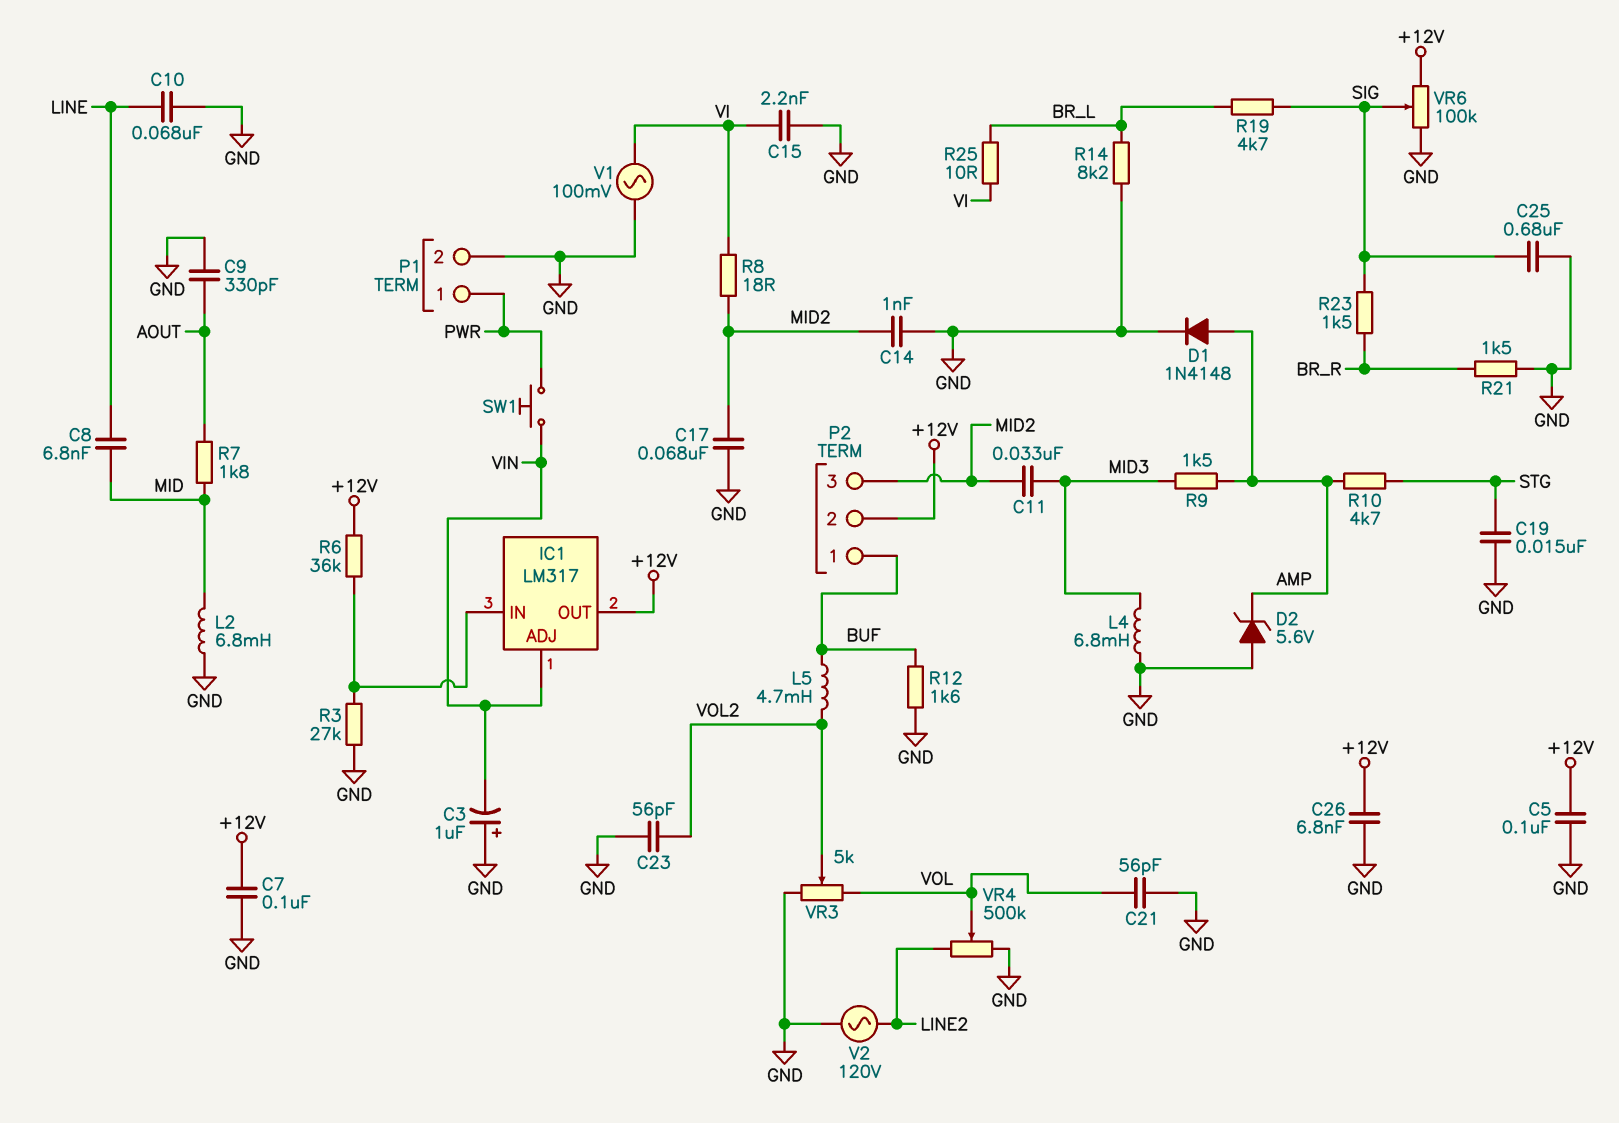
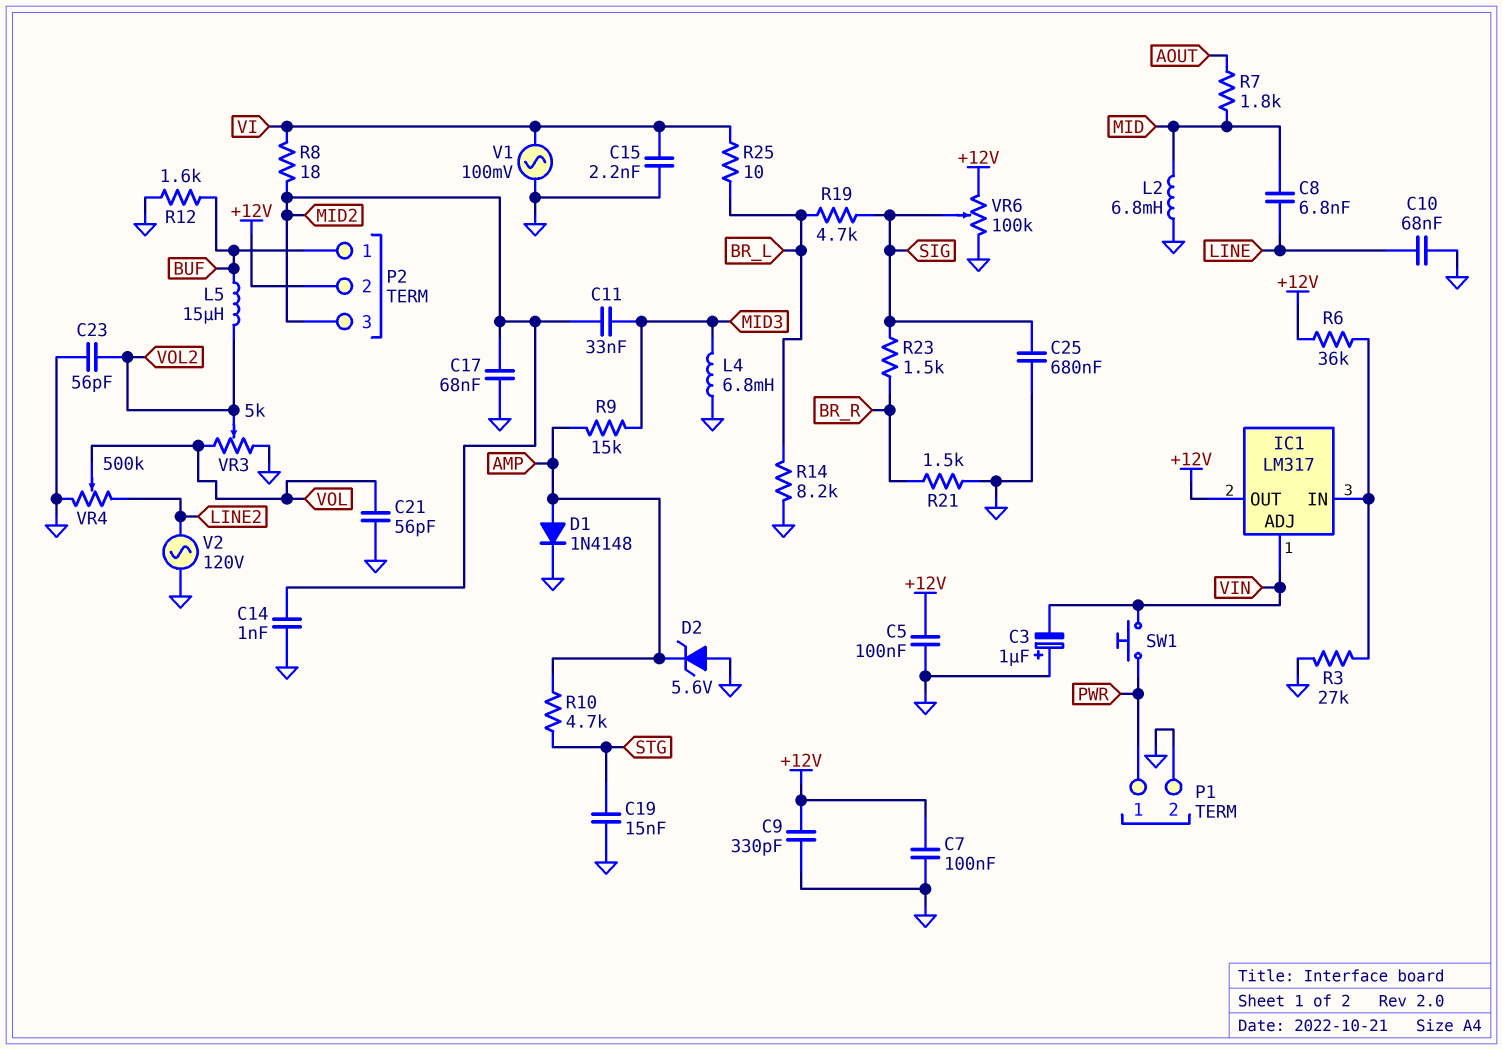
C9: 330pF (AOUT, GND) -> 330pF (+12V, GND)
C26: 6.8nF (+12V, GND) -> none
L5: 4.7mH (BUF, VOL2) -> 15uH (BUF, VOL2)
R9: 1.5k (AMP, MID3) -> 15k (AMP, MID3)

